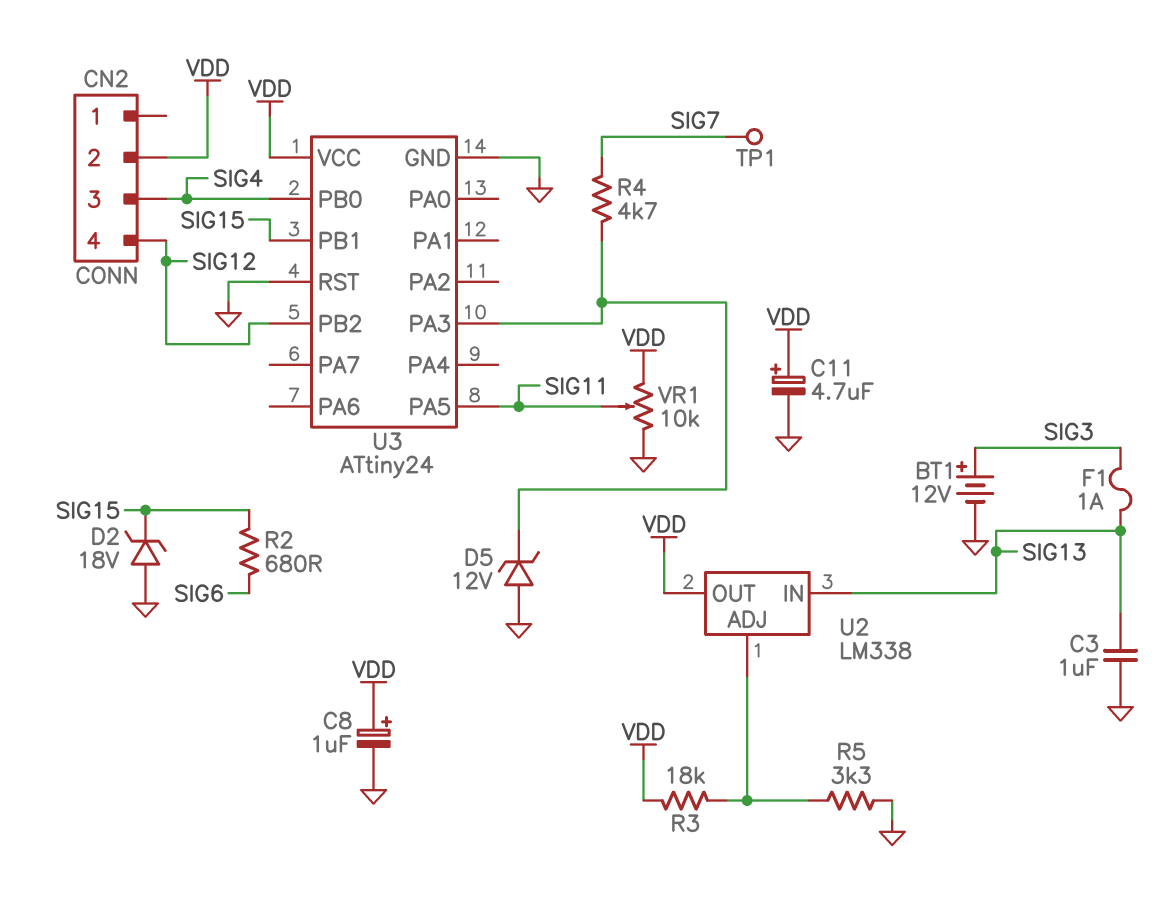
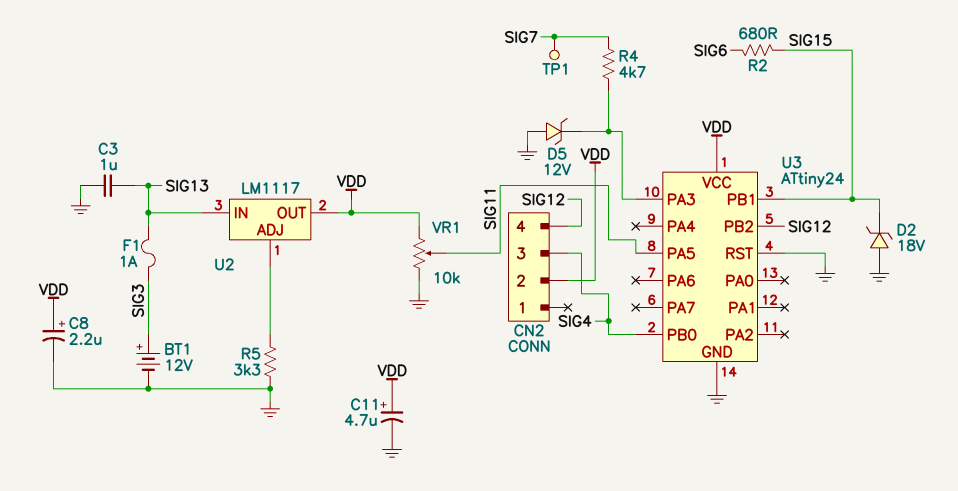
C8: 1uF (plus VDD, minus GND) -> 2.2uF (plus VDD, minus GND)
R3: 18k (U2/ADJ, VDD) -> none
U2: LM338 -> LM1117

